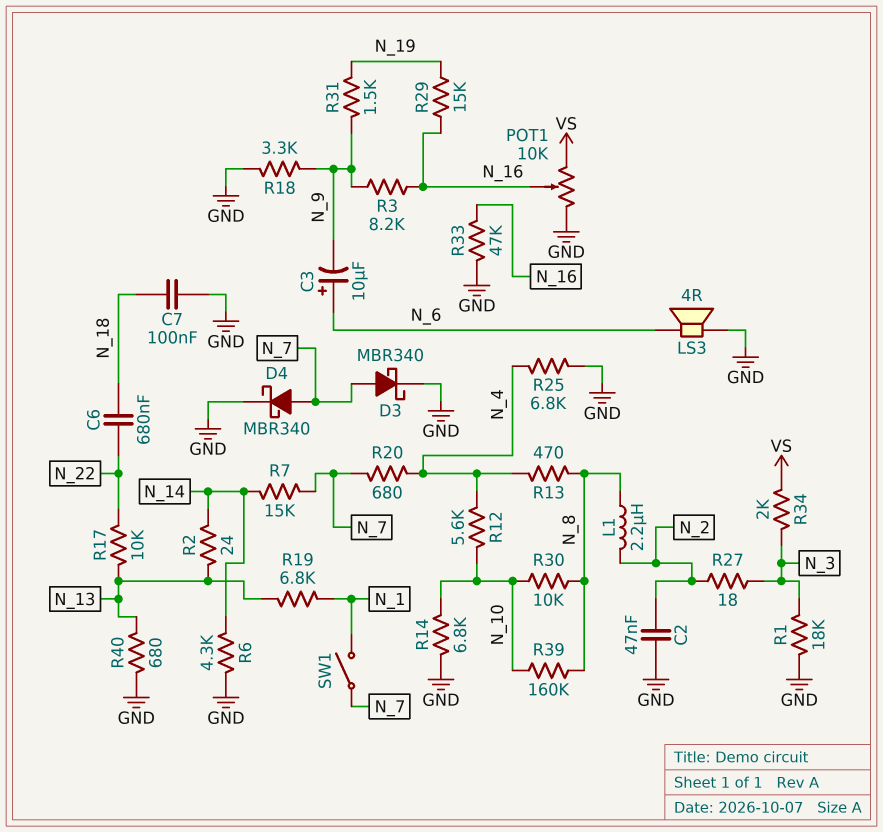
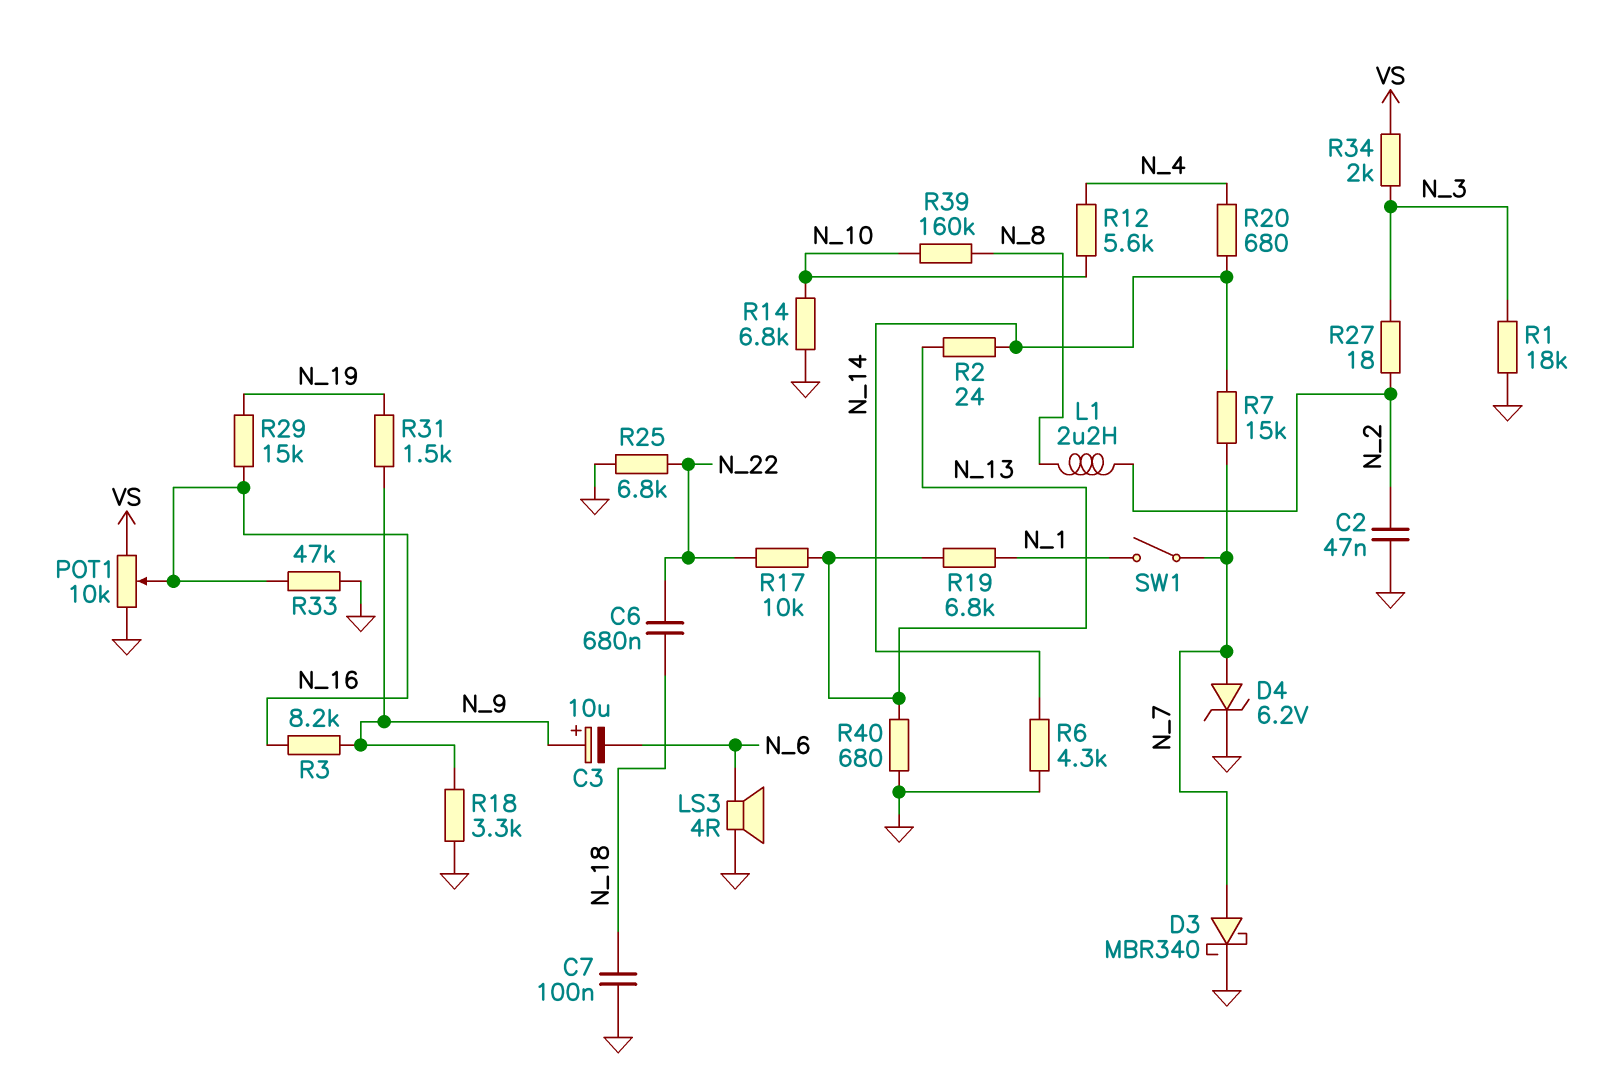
C3: 10uF (plus N_6, minus N_9) -> 10uF (plus N_9, minus N_6)
D4: schottky MBR340 (A N_7, K GND) -> zener 6.2V (A N_7, K GND)
R13: 470 (N_4, N_8) -> none
R20: 680 (N_4, N_7) -> 680 (N_4, N_14)
R25: 6.8k (GND, N_4) -> 6.8k (GND, N_22)
R30: 10k (N_8, N_10) -> none

